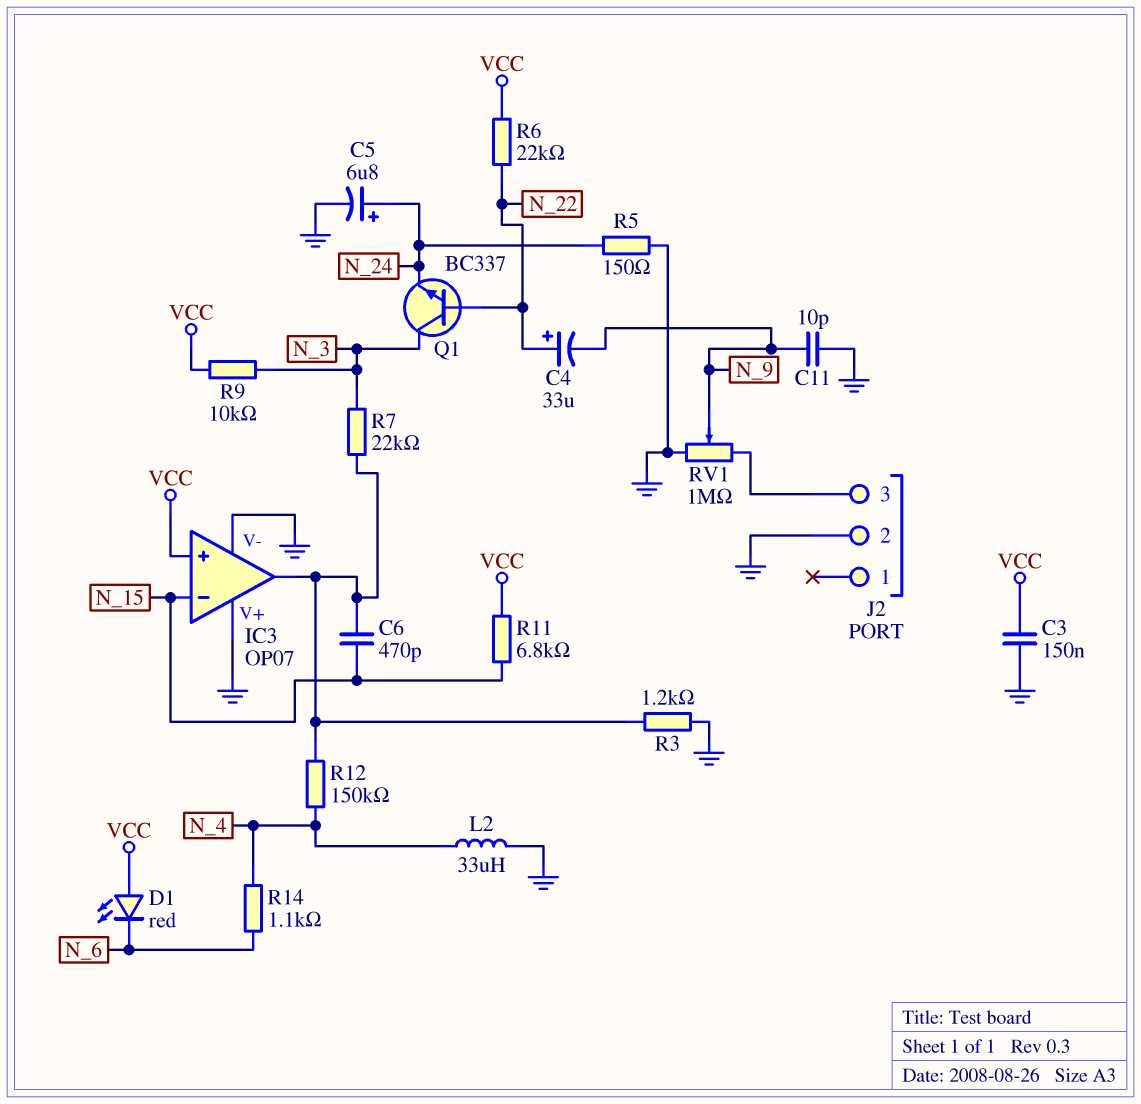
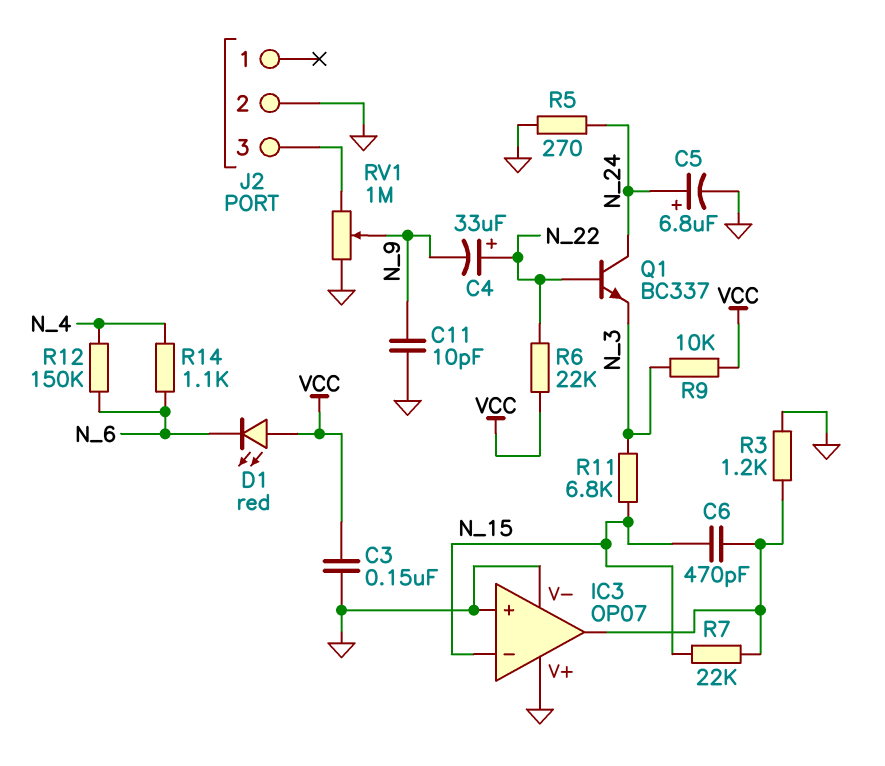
IC3 pin in+: VCC -> GND
L2: 33uH (GND, N_4) -> none
Q1: NPN BC337 (B N_22, C N_3, E N_24) -> NPN BC337 (B N_22, C N_24, E N_3)
R5: 150 (GND, N_24) -> 270 (GND, N_24)
R7: 22k (IC3/out, N_3) -> 22k (IC3/out, N_15)
R11: 6.8k (N_15, VCC) -> 6.8k (N_3, N_15)
R12: 150k (IC3/out, N_4) -> 150k (N_4, N_6)

